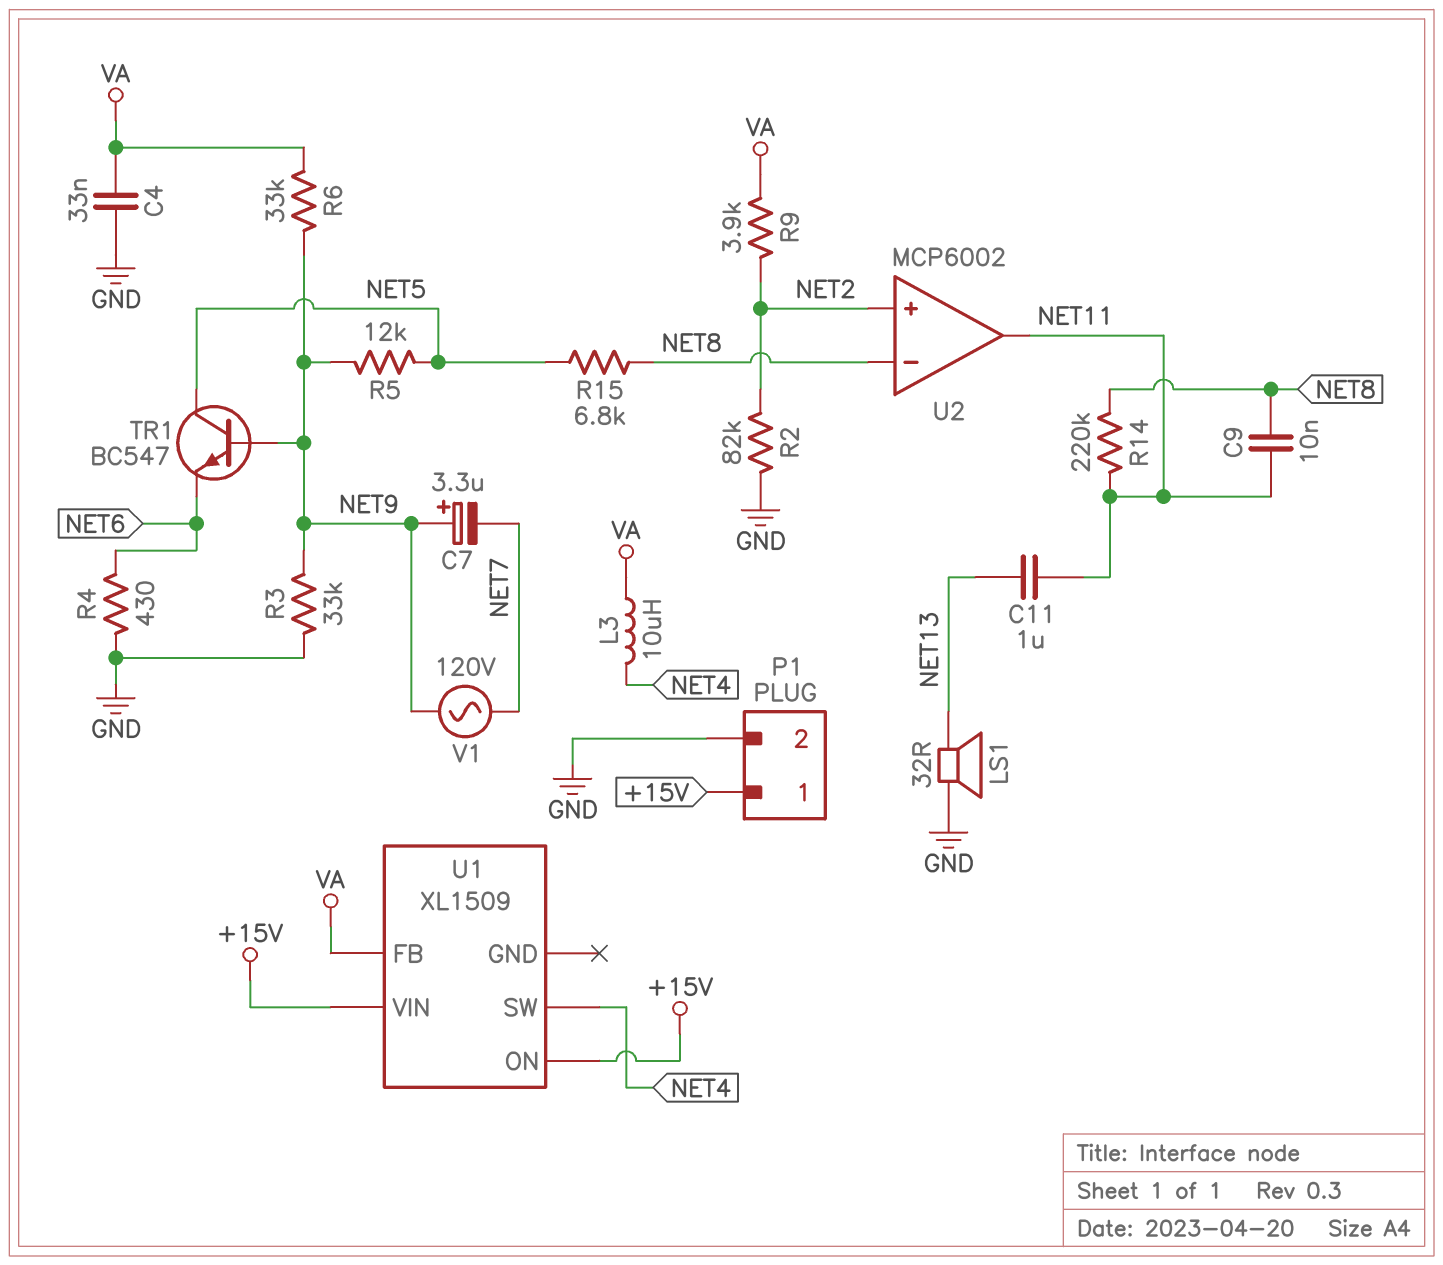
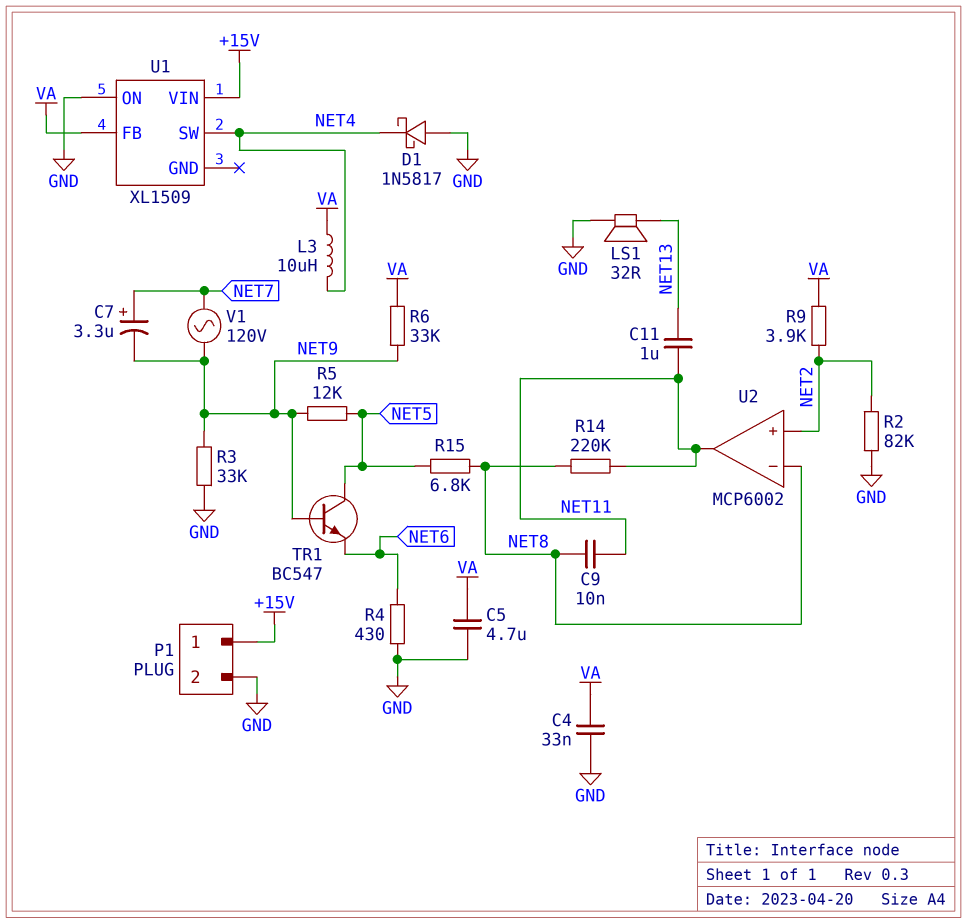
C5: none -> 4.7uF (GND, VA)
C7: 3.3uF (plus NET9, minus NET7) -> 3.3uF (plus NET7, minus NET9)
D1: none -> schottky 1N5817 (A GND, K NET4)
U1 pin ON: +15V -> GND

